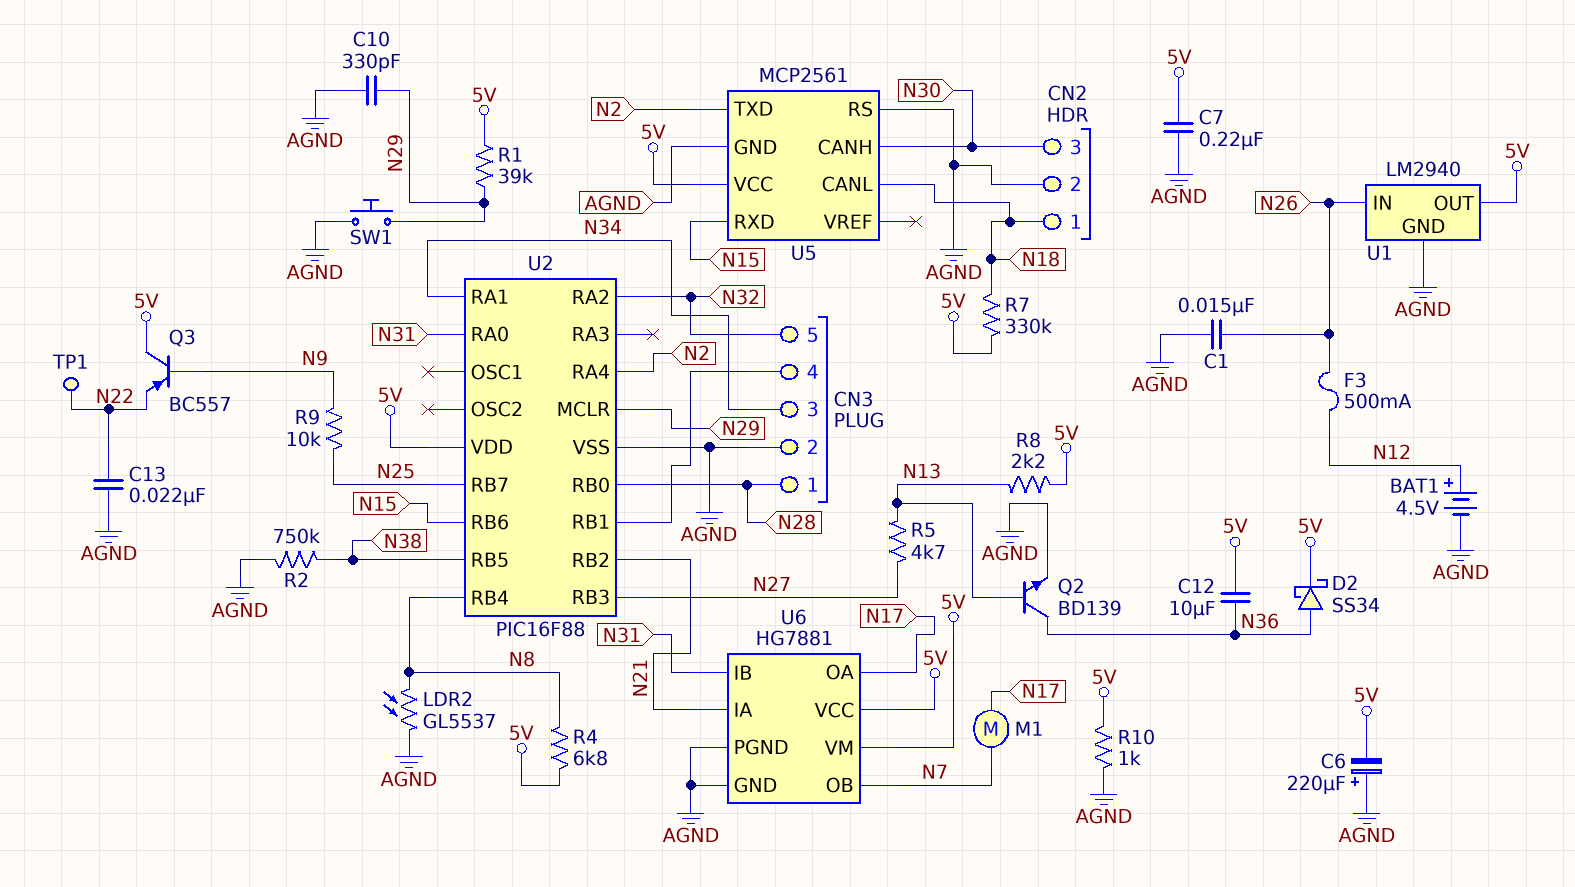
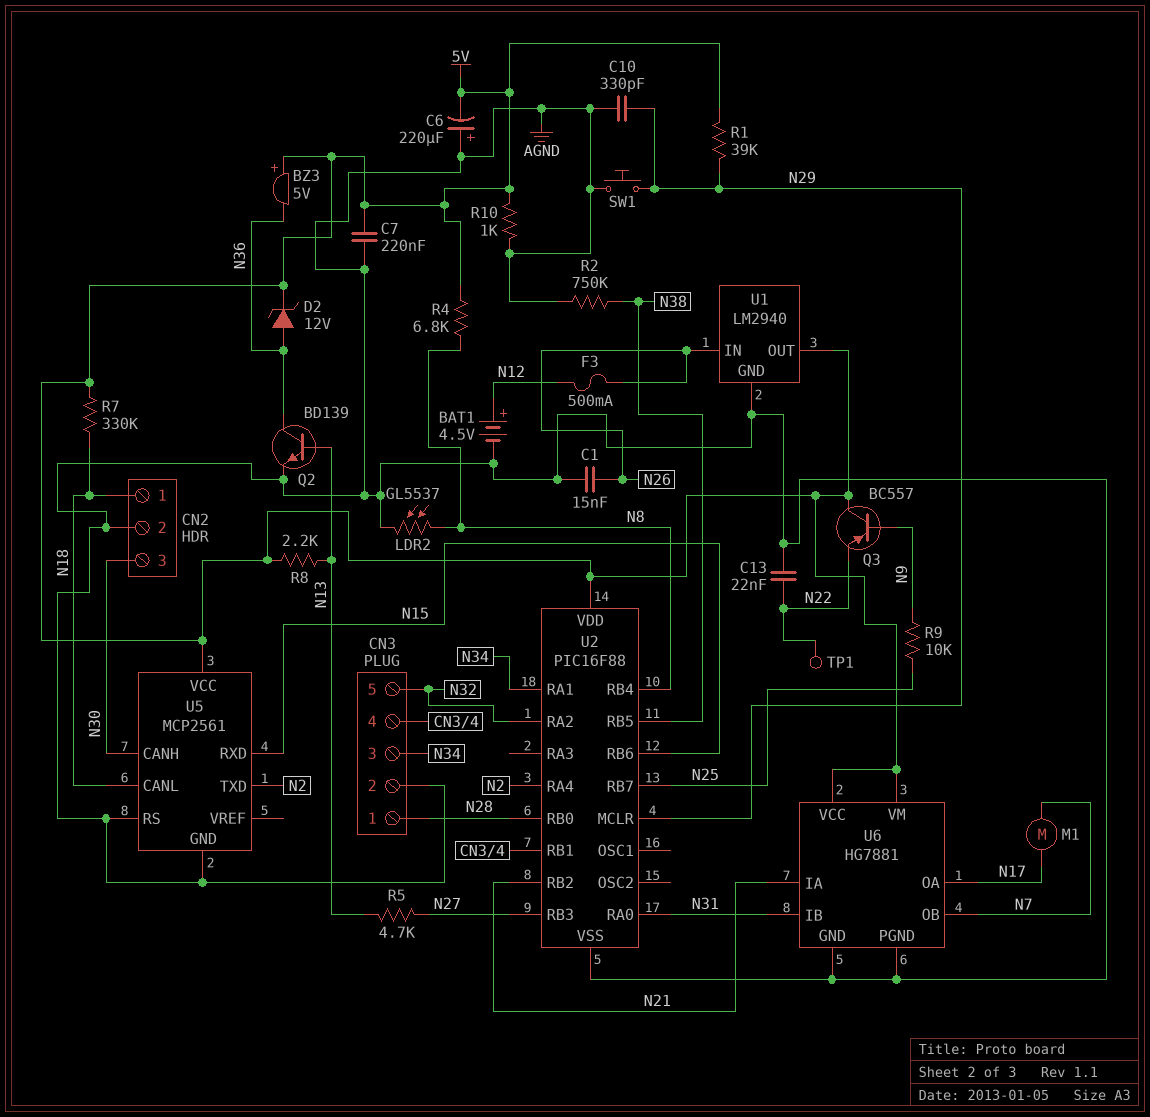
BZ3: none -> buzzer 5V (plus 5V, minus N36)
C12: 10uF (5V, N36) -> none
D2: schottky SS34 (A N36, K 5V) -> zener 12V (A N36, K 5V)

